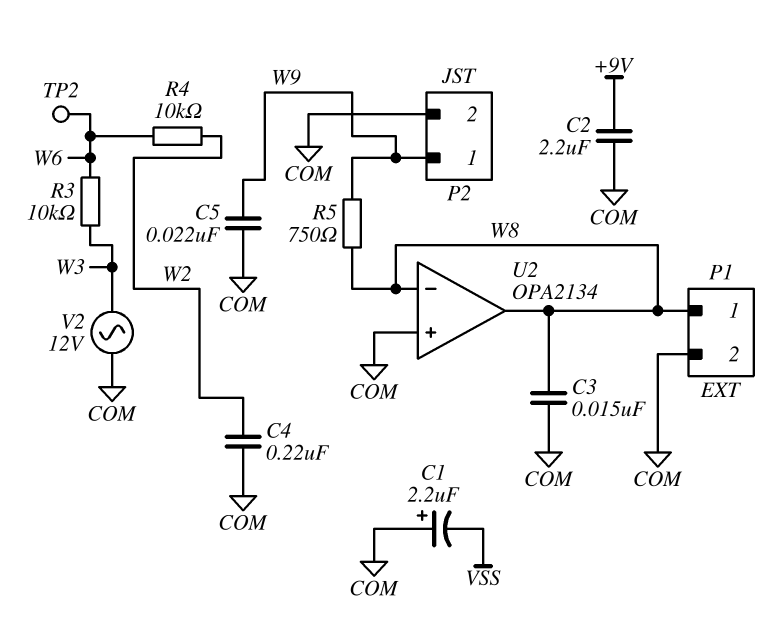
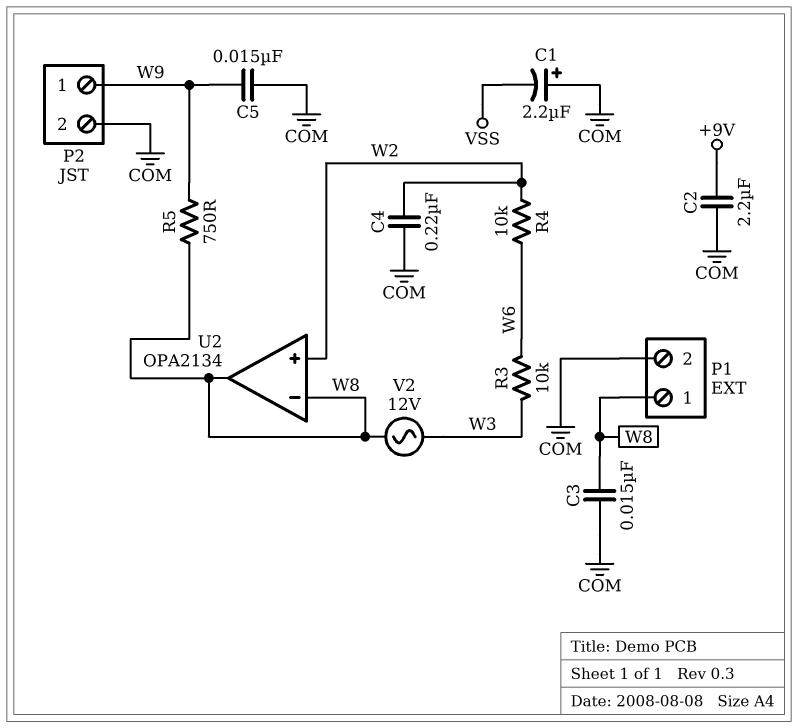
C5: 22nF (COM, W9) -> 15nF (COM, W9)
TP2: test point (W6) -> none
U2 pin in+: COM -> W2
V2: AC 12V (COM, W3) -> AC 12V (W3, W8)

